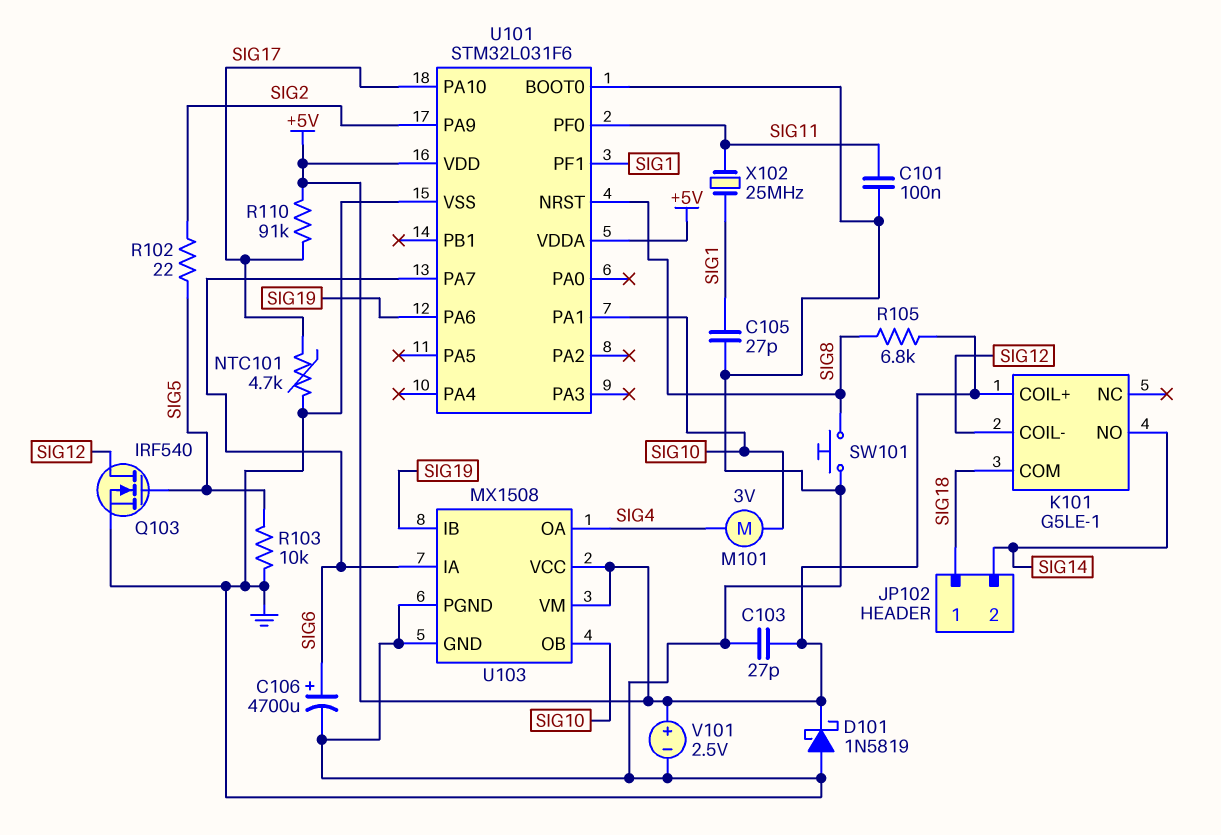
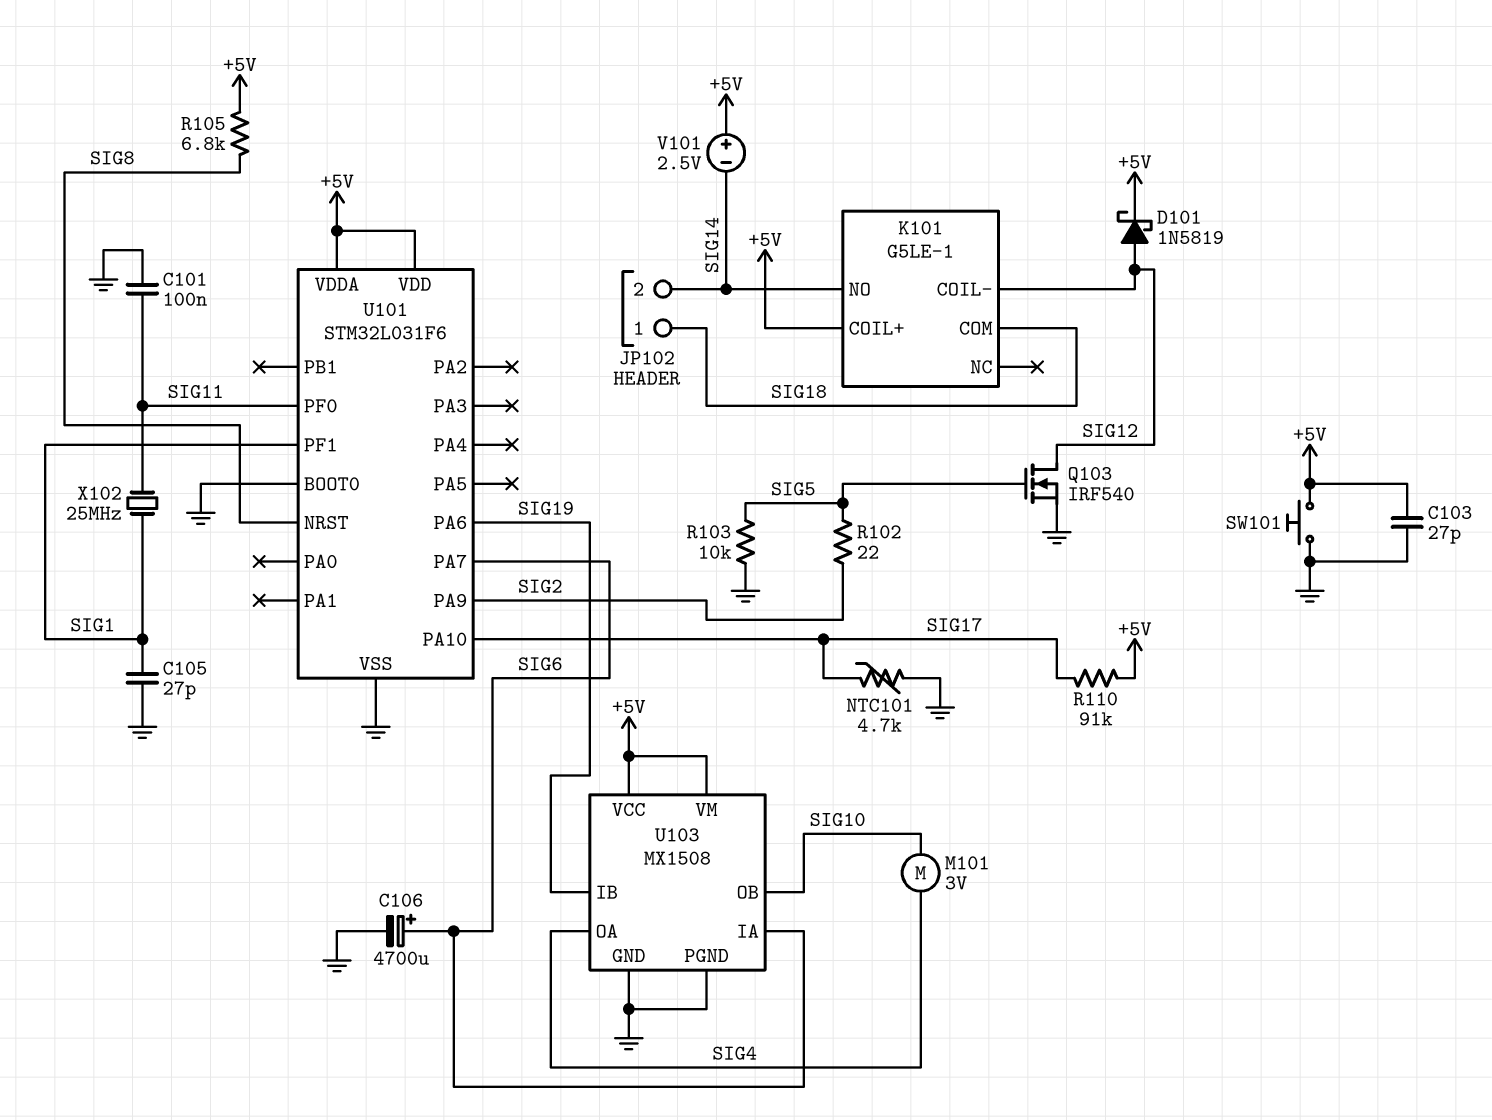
D101: schottky 1N5819 (A GND, K +5V) -> schottky 1N5819 (A SIG12, K +5V)
SW101: button (GND, SIG8) -> button (+5V, GND)
U101 pin PA1: SIG10 -> none
V101: 2.5V (plus +5V, minus GND) -> 2.5V (plus +5V, minus SIG14)

